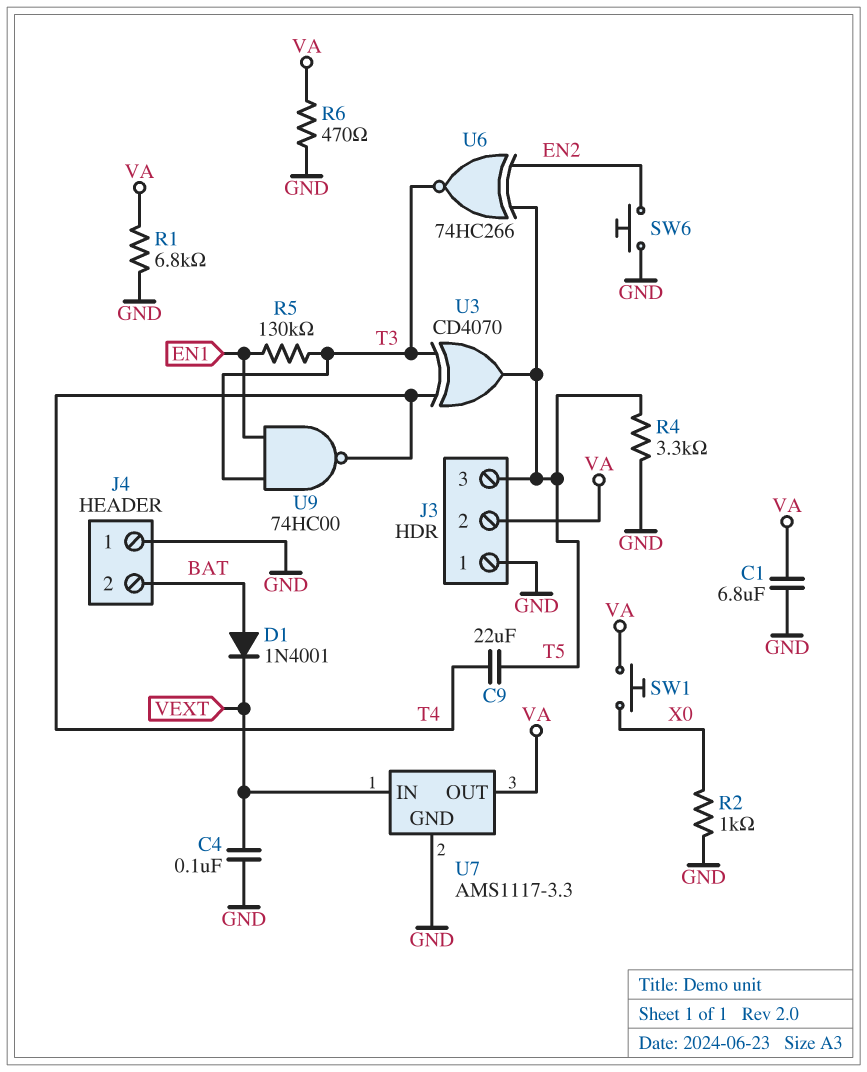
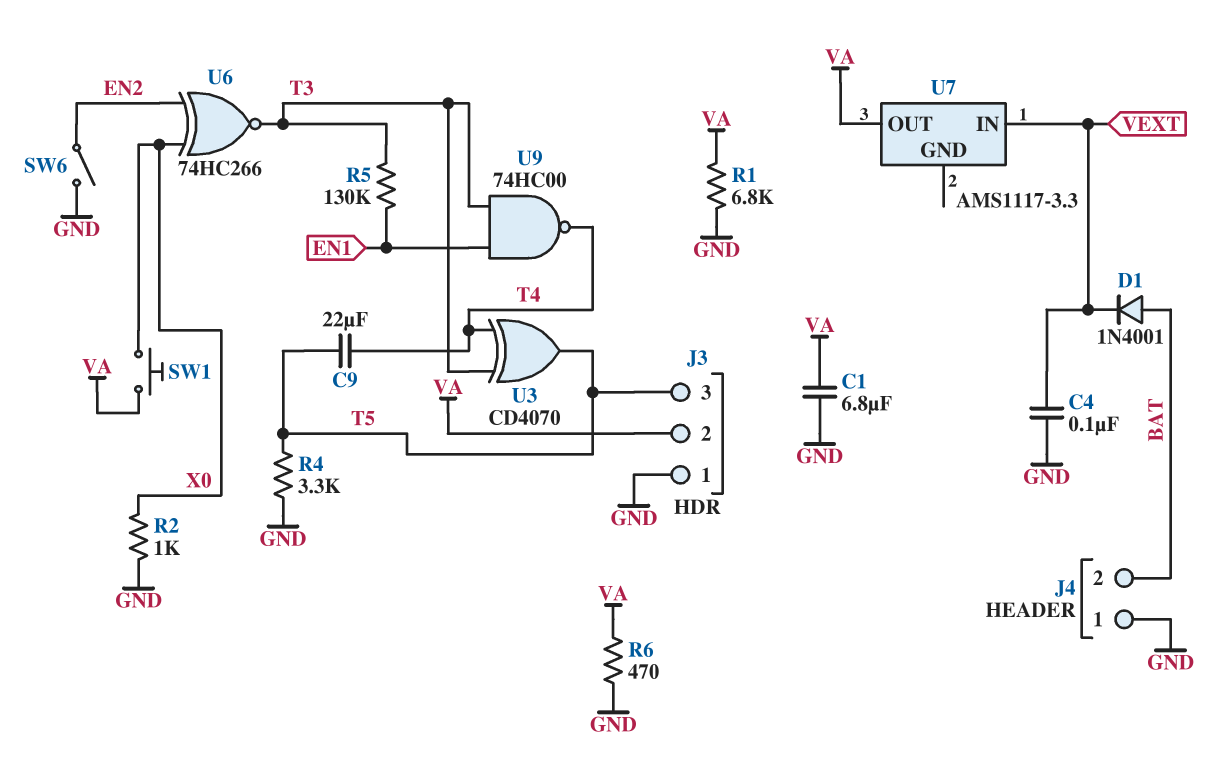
SW6: button (EN2, GND) -> switch (EN2, GND)
U6: XNOR 74HC266 (in EN2, in T5, out T3) -> XNOR 74HC266 (in EN2, in X0, out T3)
U7 pin GND: GND -> none

